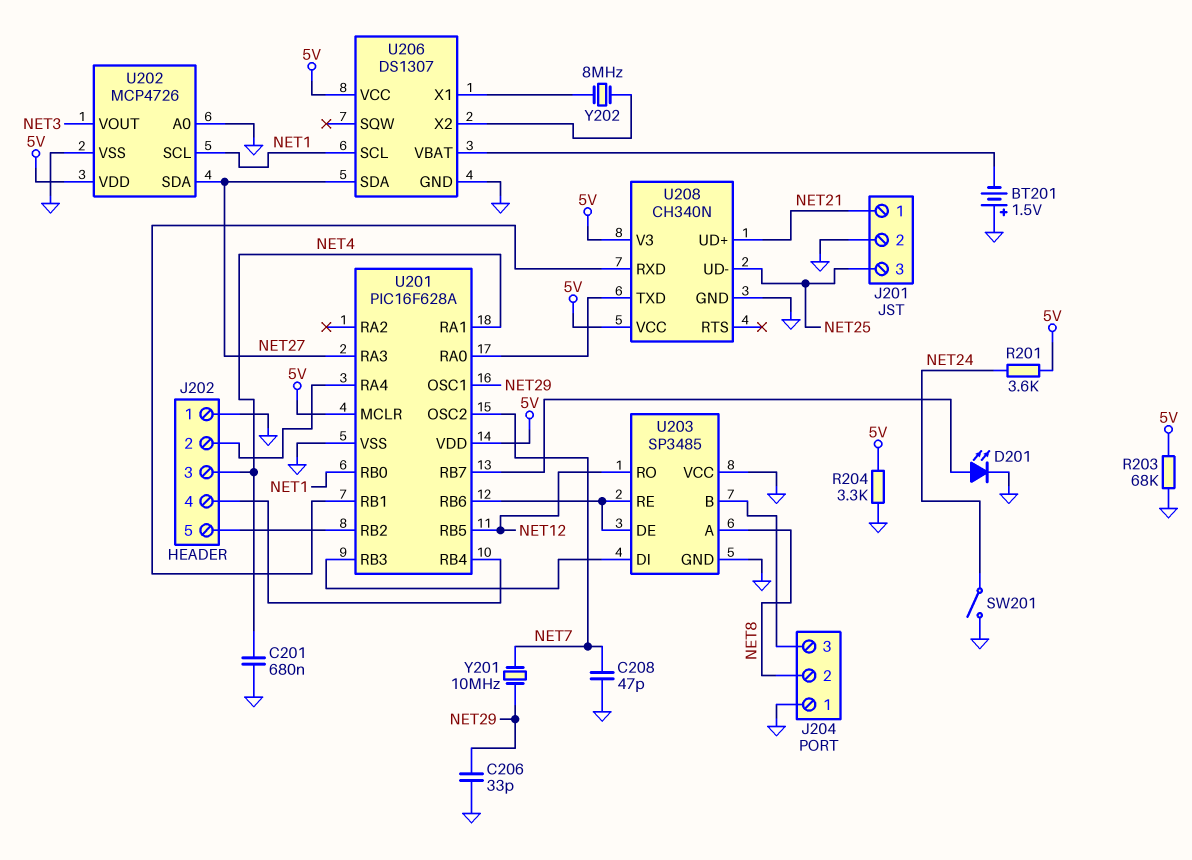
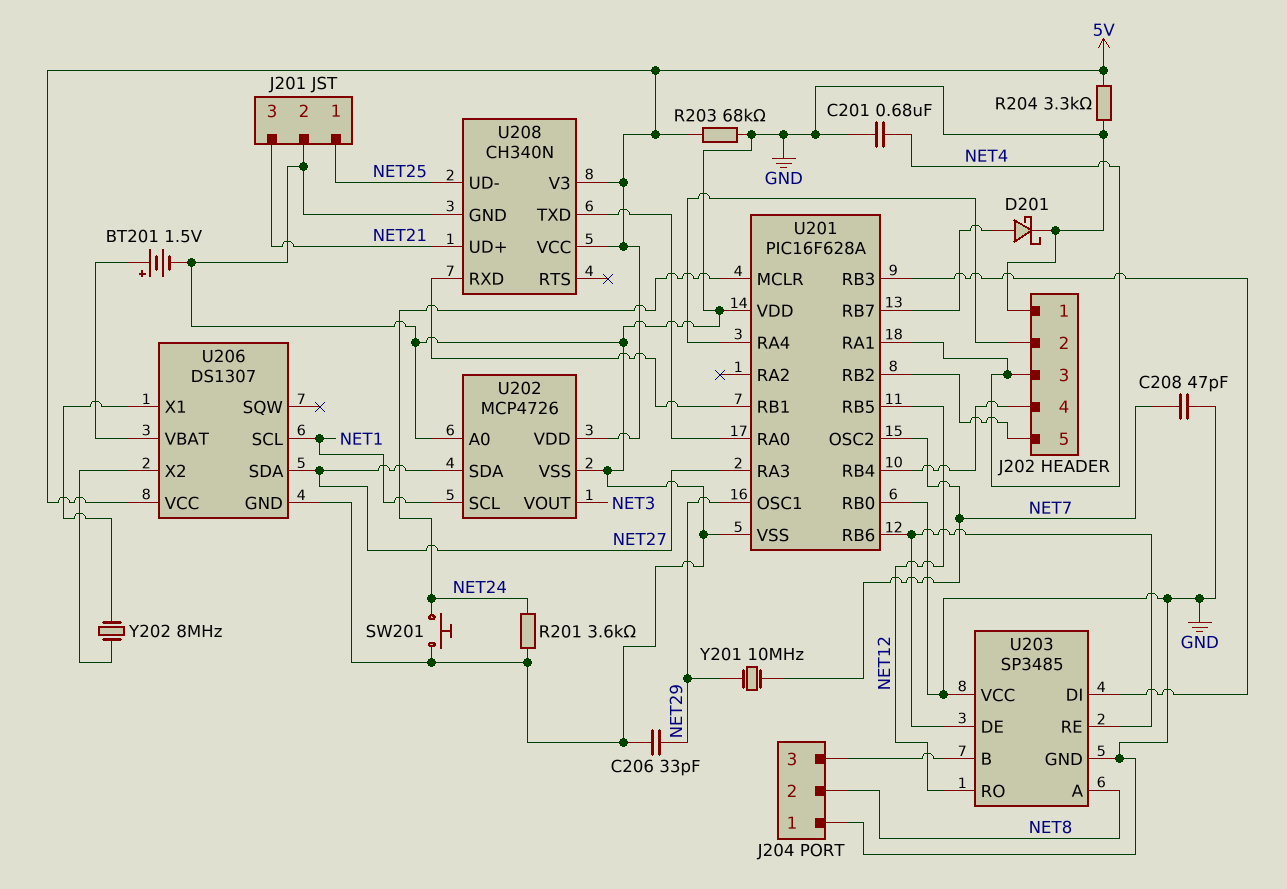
BT201: 1.5V (plus GND, minus U206/VBAT) -> 1.5V (plus U206/VBAT, minus GND)
D201: LED (A U201/RB7, K GND) -> schottky (A U201/RB7, K GND)
J201 pin 1: NET21 -> NET25
J201 pin 3: NET25 -> NET21
R201: 3.6k (5V, NET24) -> 3.6k (GND, NET24)
SW201: switch (GND, NET24) -> button (GND, NET24)
U201 pin MCLR: 5V -> NET24
U201 pin RB0: NET1 -> GND
U201 pin VDD: 5V -> GND

